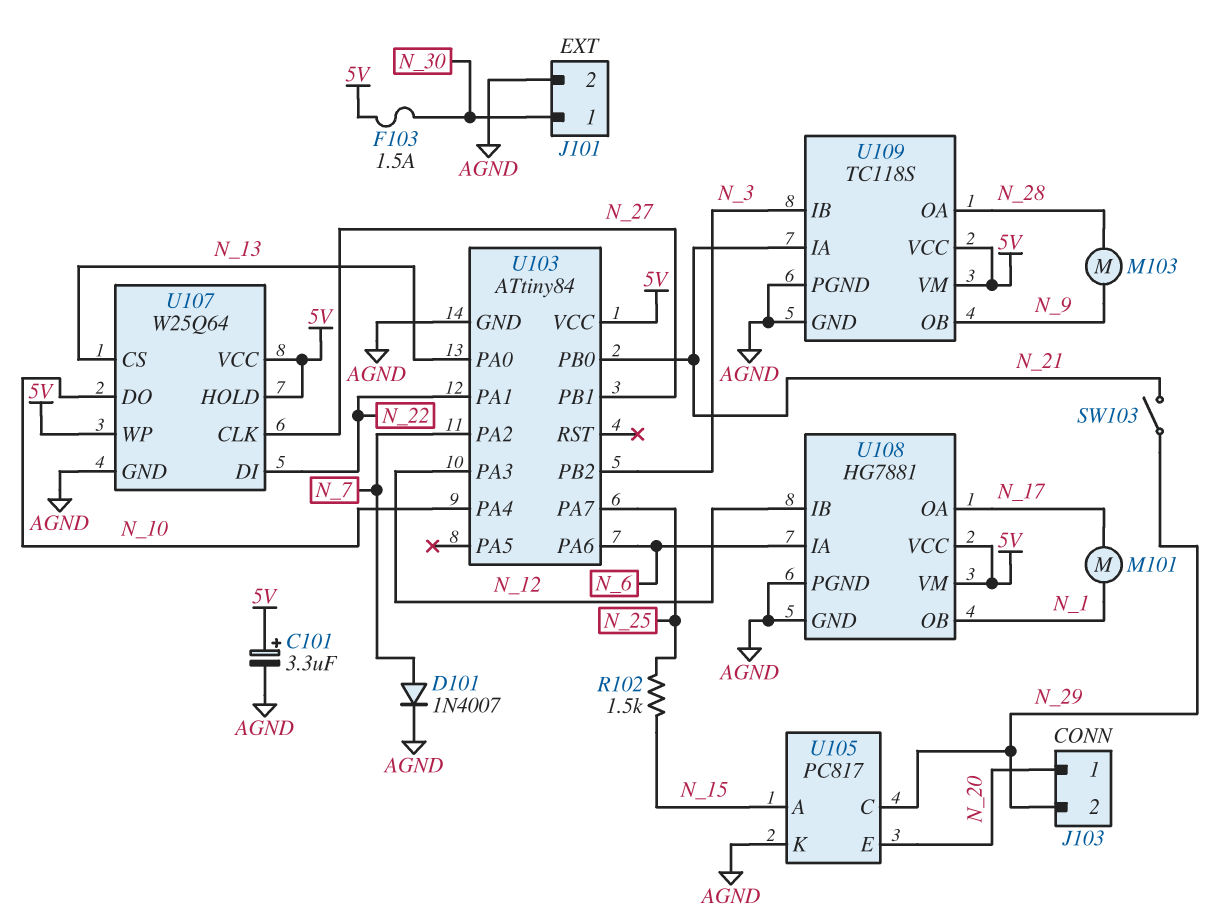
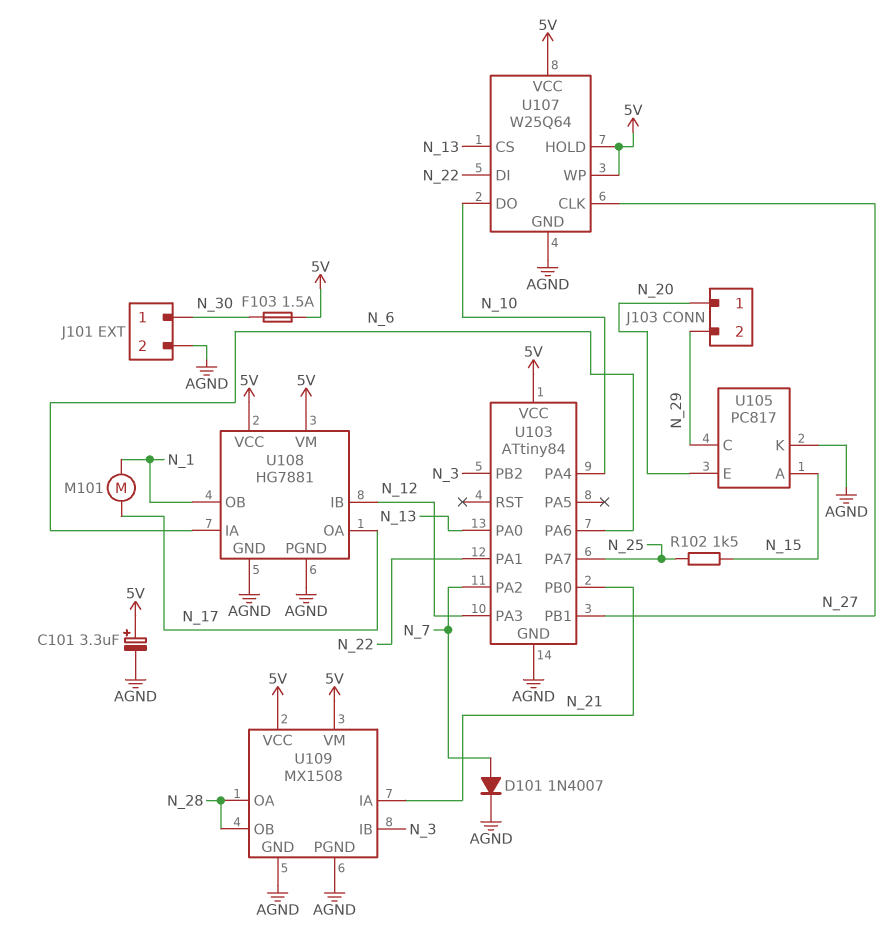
M103: motor (N_9, N_28) -> none
SW103: switch (N_21, N_29) -> none
U109: TC118S -> MX1508
U109 pin OB: N_9 -> N_28

